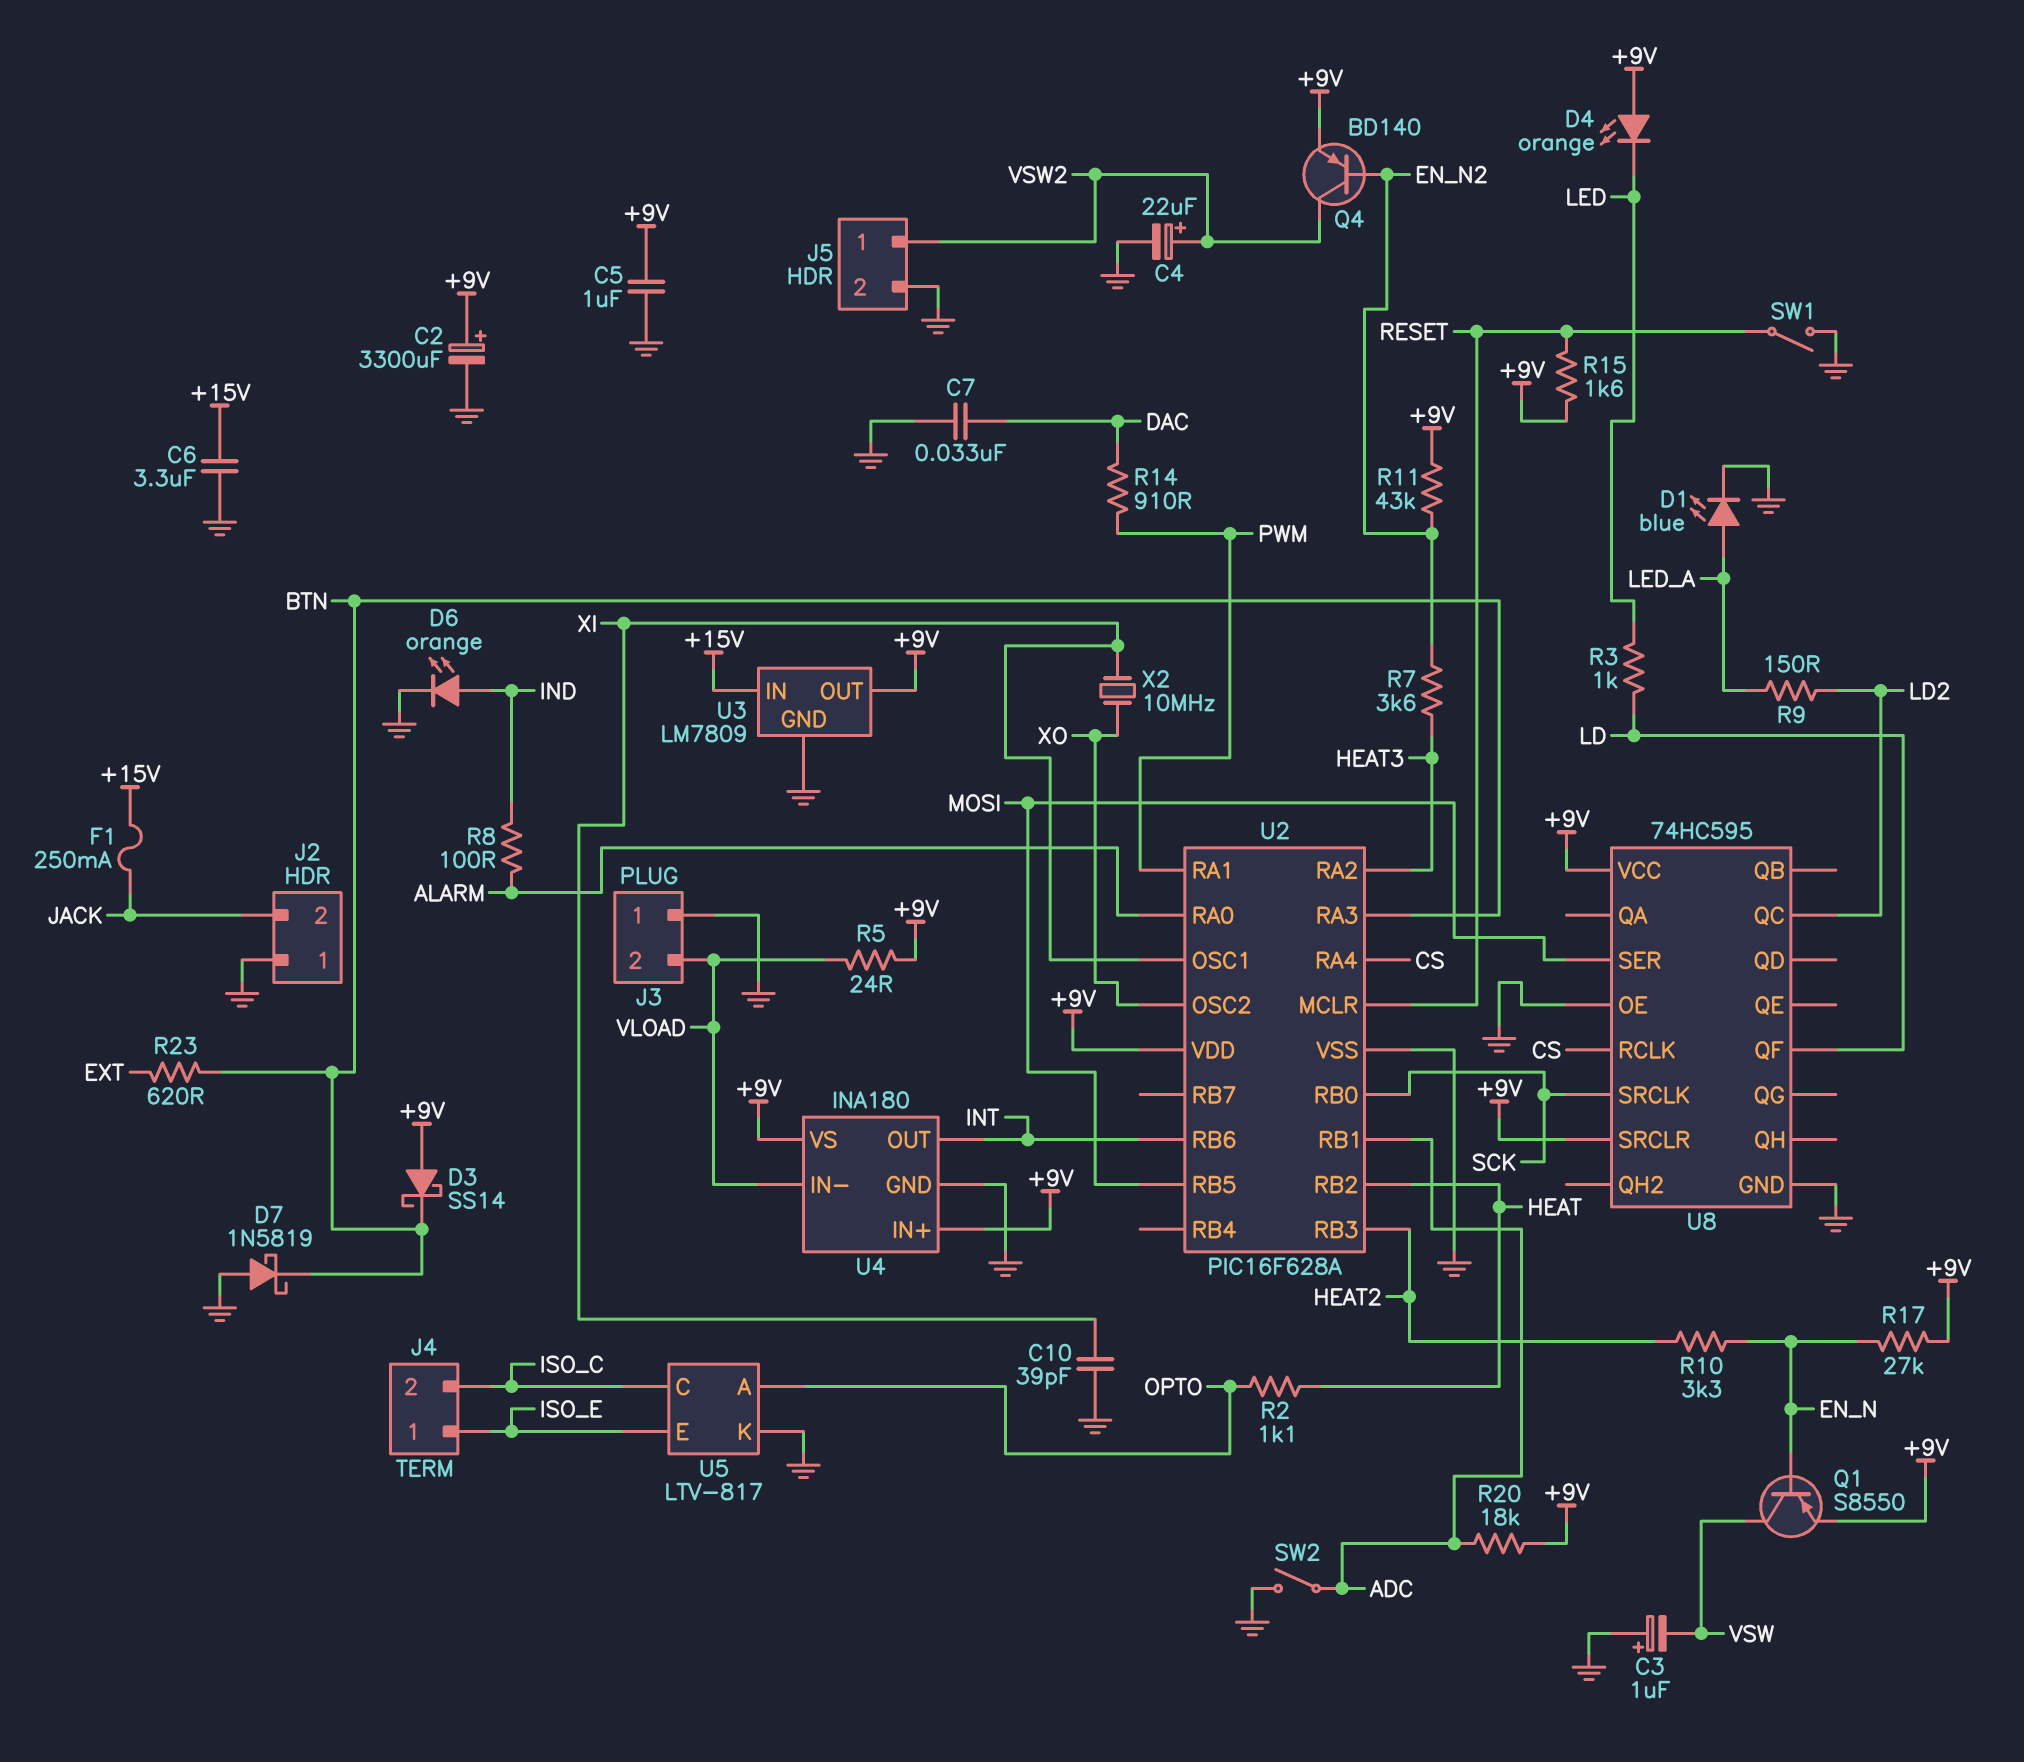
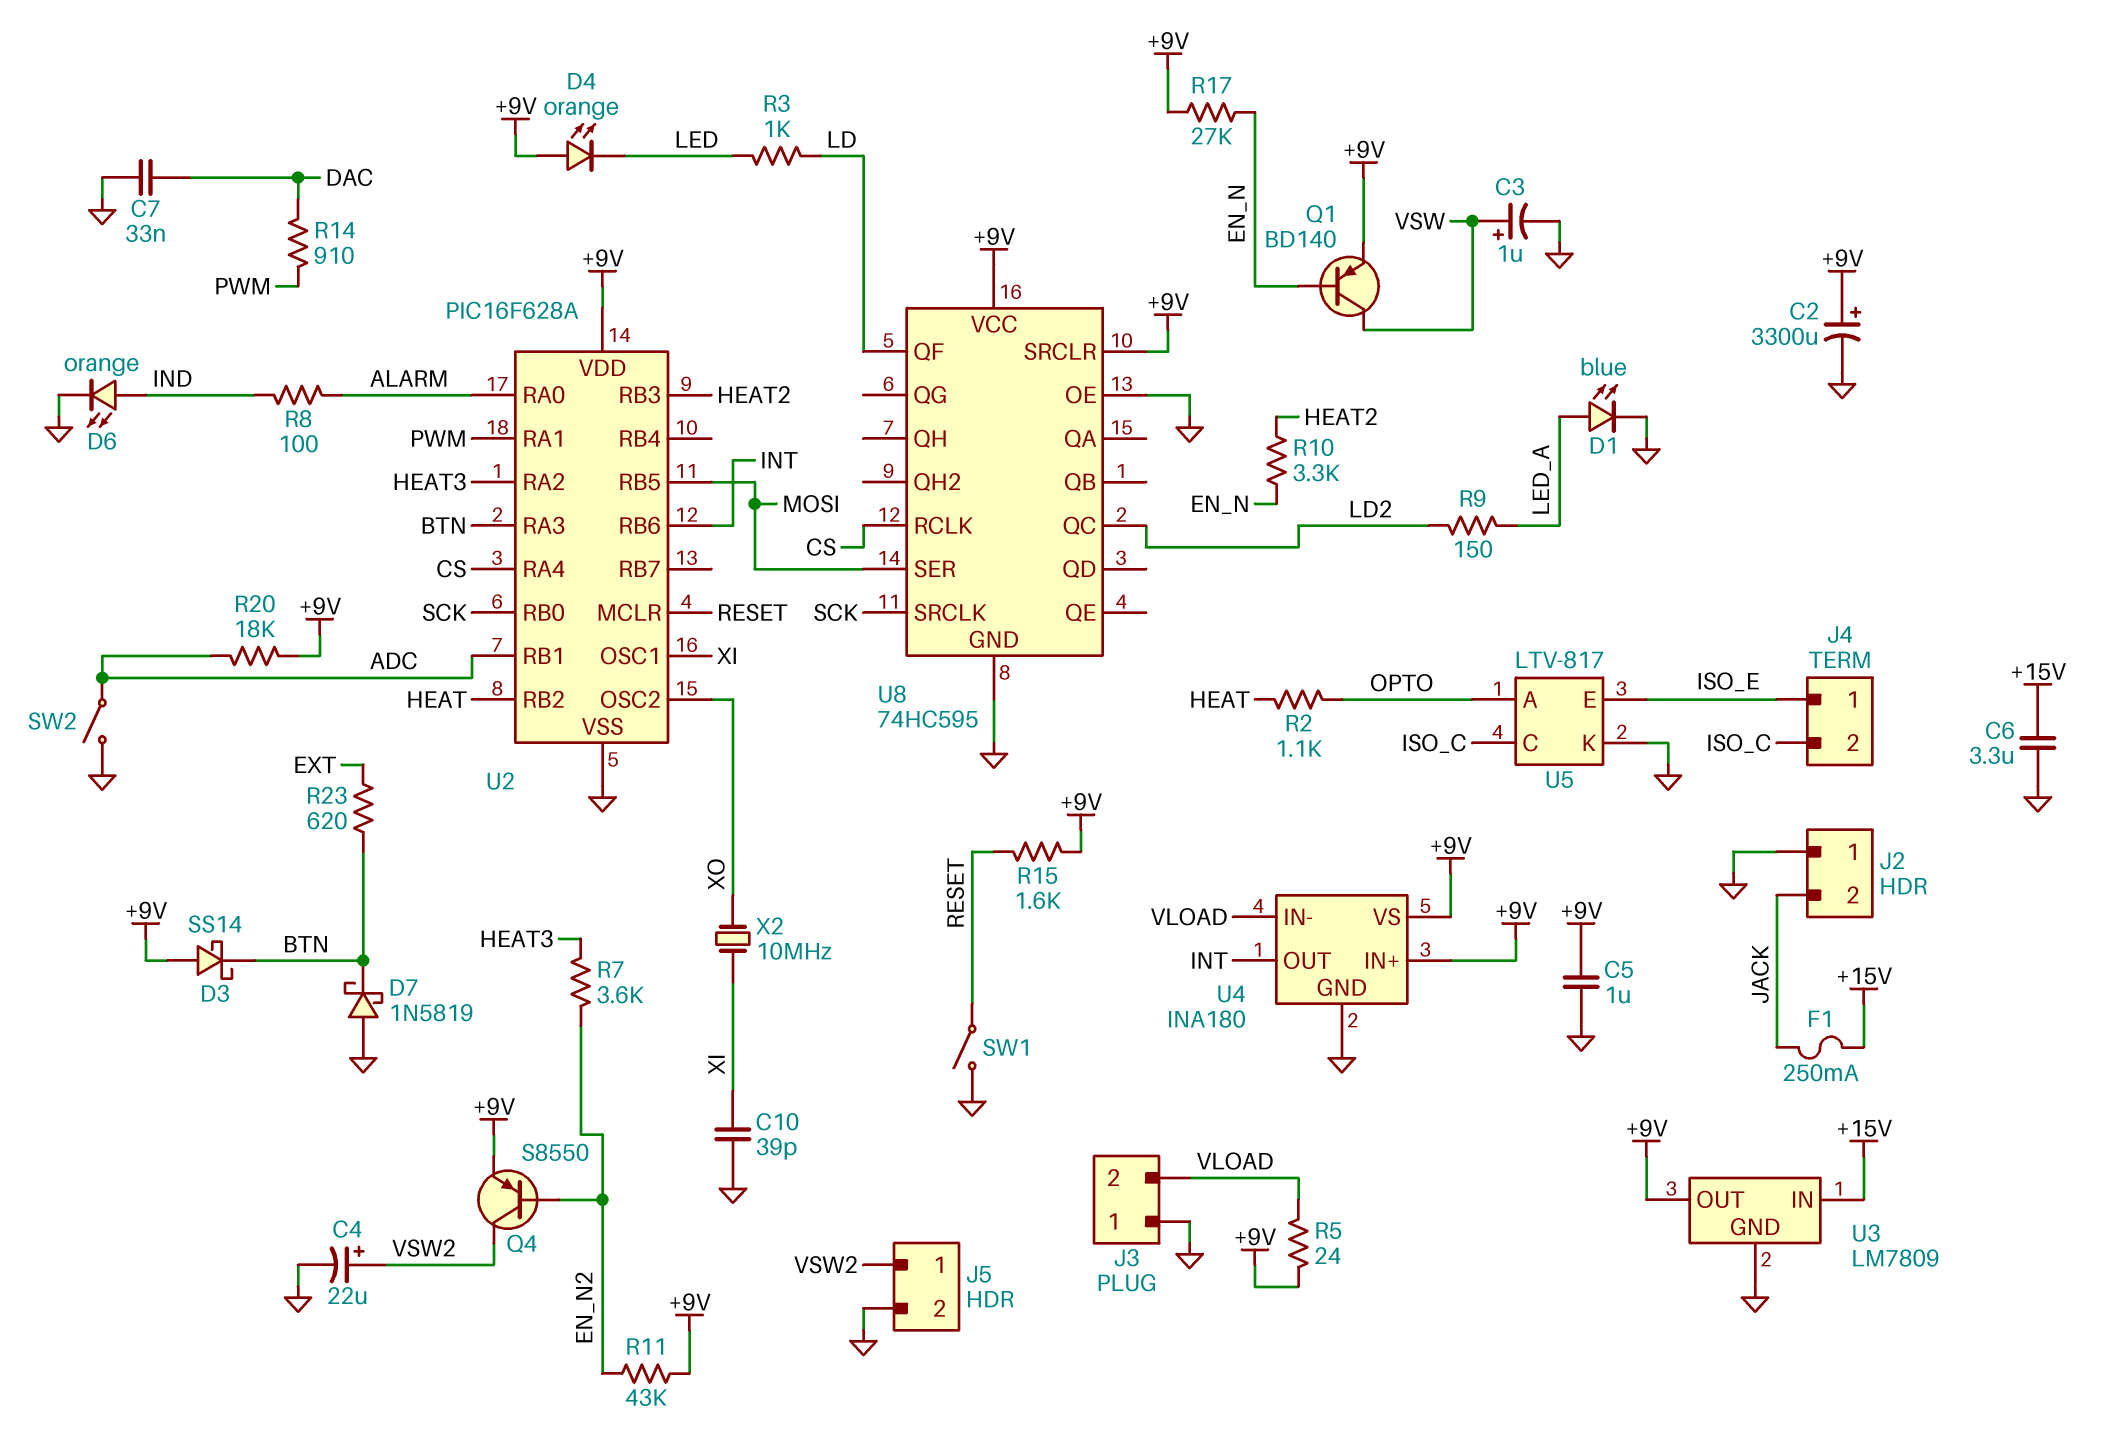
C3: 1uF (plus GND, minus VSW) -> 1uF (plus VSW, minus GND)
Q1: PNP S8550 (B EN_N, C VSW, E +9V) -> PNP BD140 (B EN_N, C VSW, E +9V)
Q4: PNP BD140 (B EN_N2, C VSW2, E +9V) -> PNP S8550 (B EN_N2, C VSW2, E +9V)

